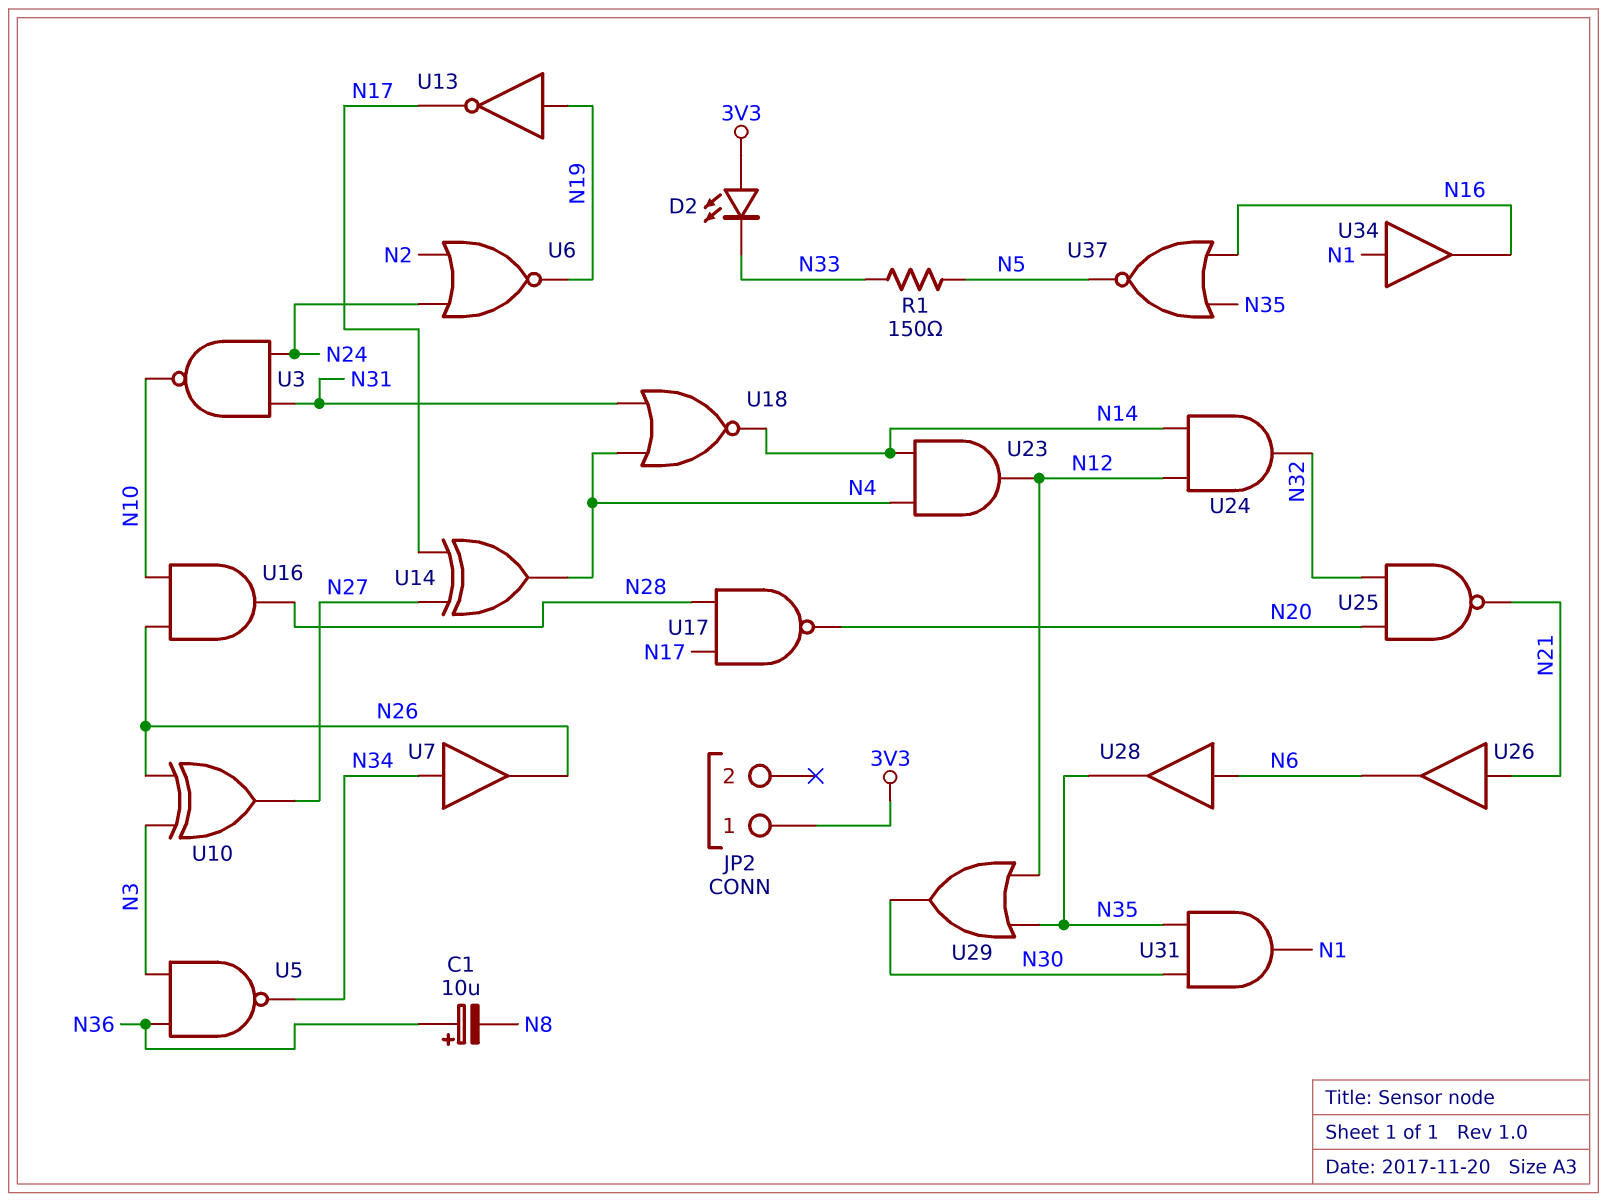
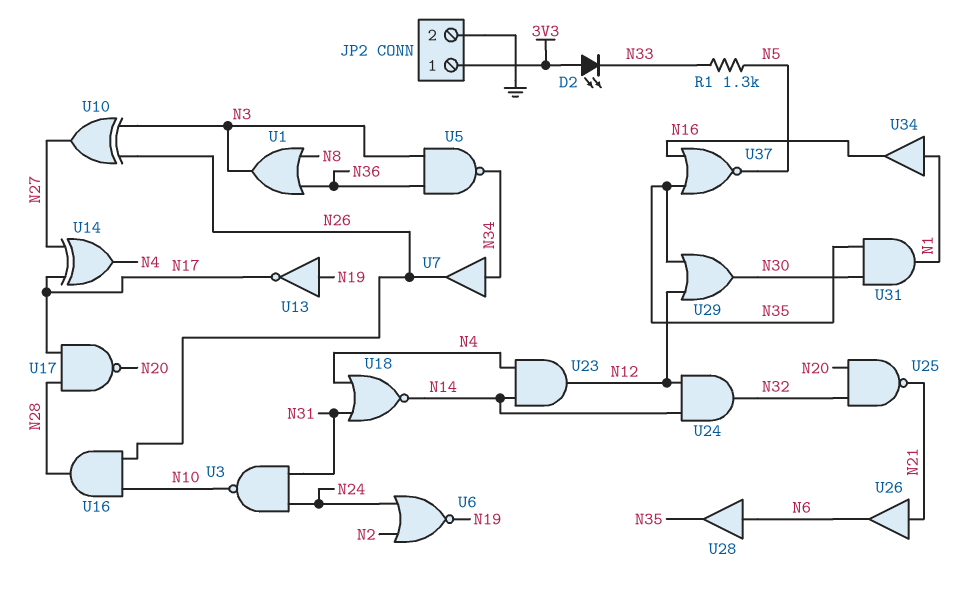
C1: 10uF (plus N36, minus N8) -> none
JP2 pin 2: none -> GND
R1: 150 (N5, N33) -> 1.3k (N5, N33)
U1: none -> OR (in N8, in N36, out N3)

